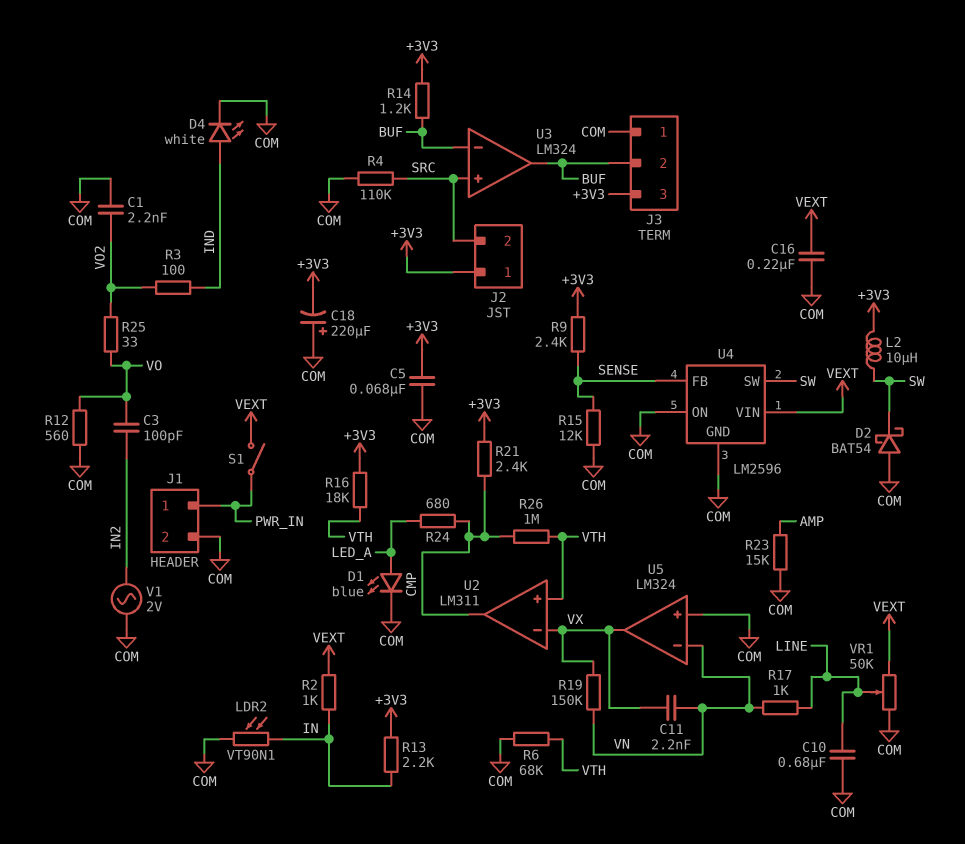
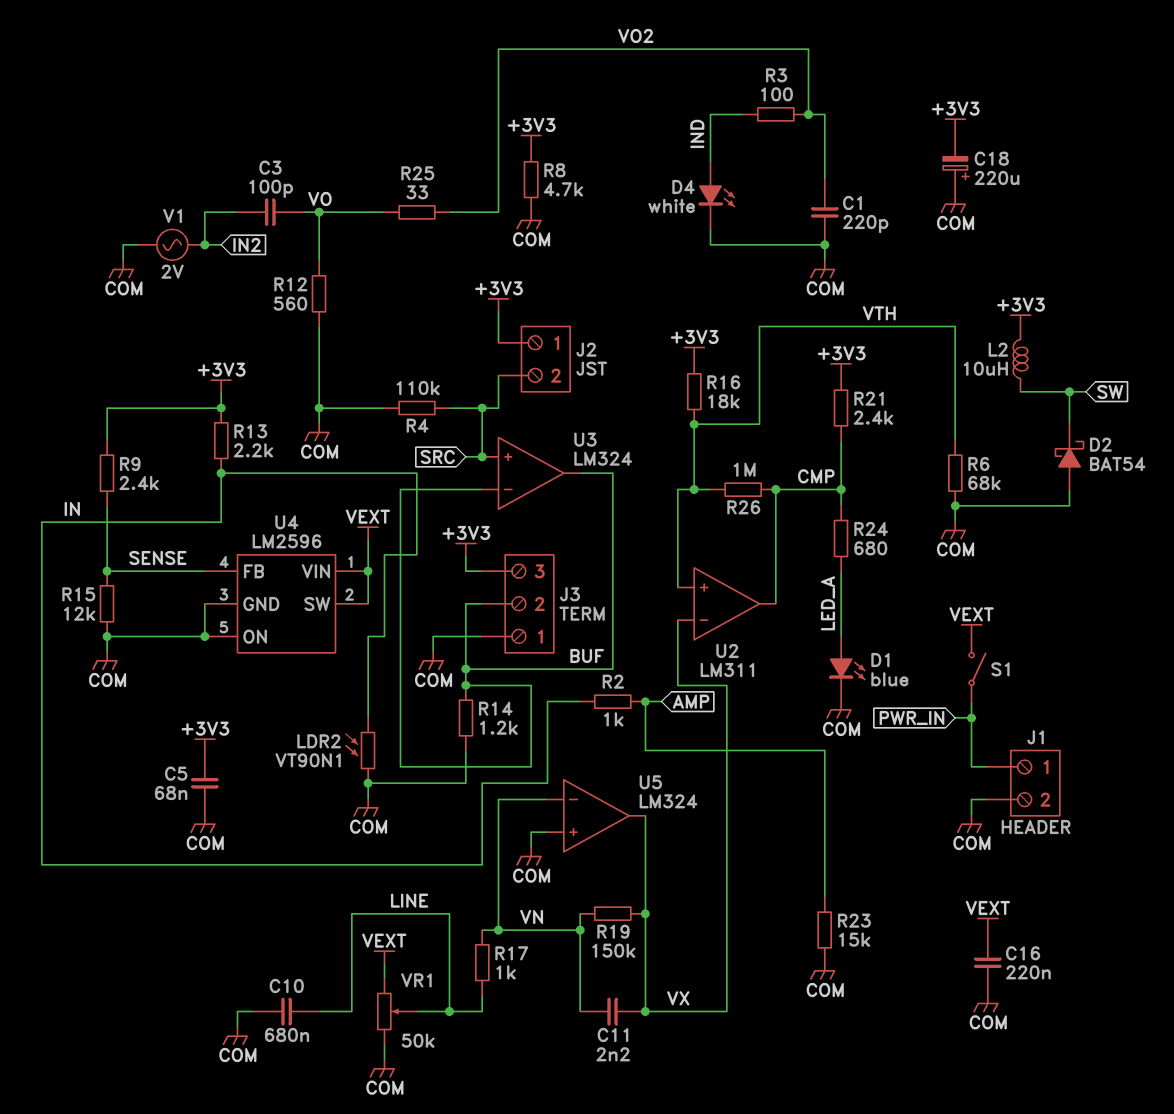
C1: 2.2nF (COM, VO2) -> 220pF (COM, VO2)
R2: 1k (IN, VEXT) -> 1k (AMP, IN)
R8: none -> 4.7k (+3V3, COM)
R14: 1.2k (+3V3, BUF) -> 1.2k (BUF, COM)
U4 pin SW: SW -> VEXT

